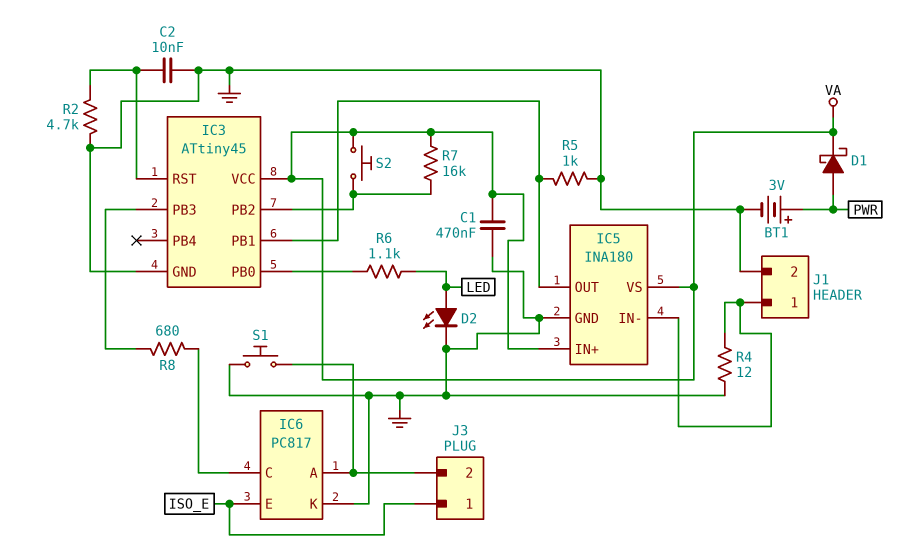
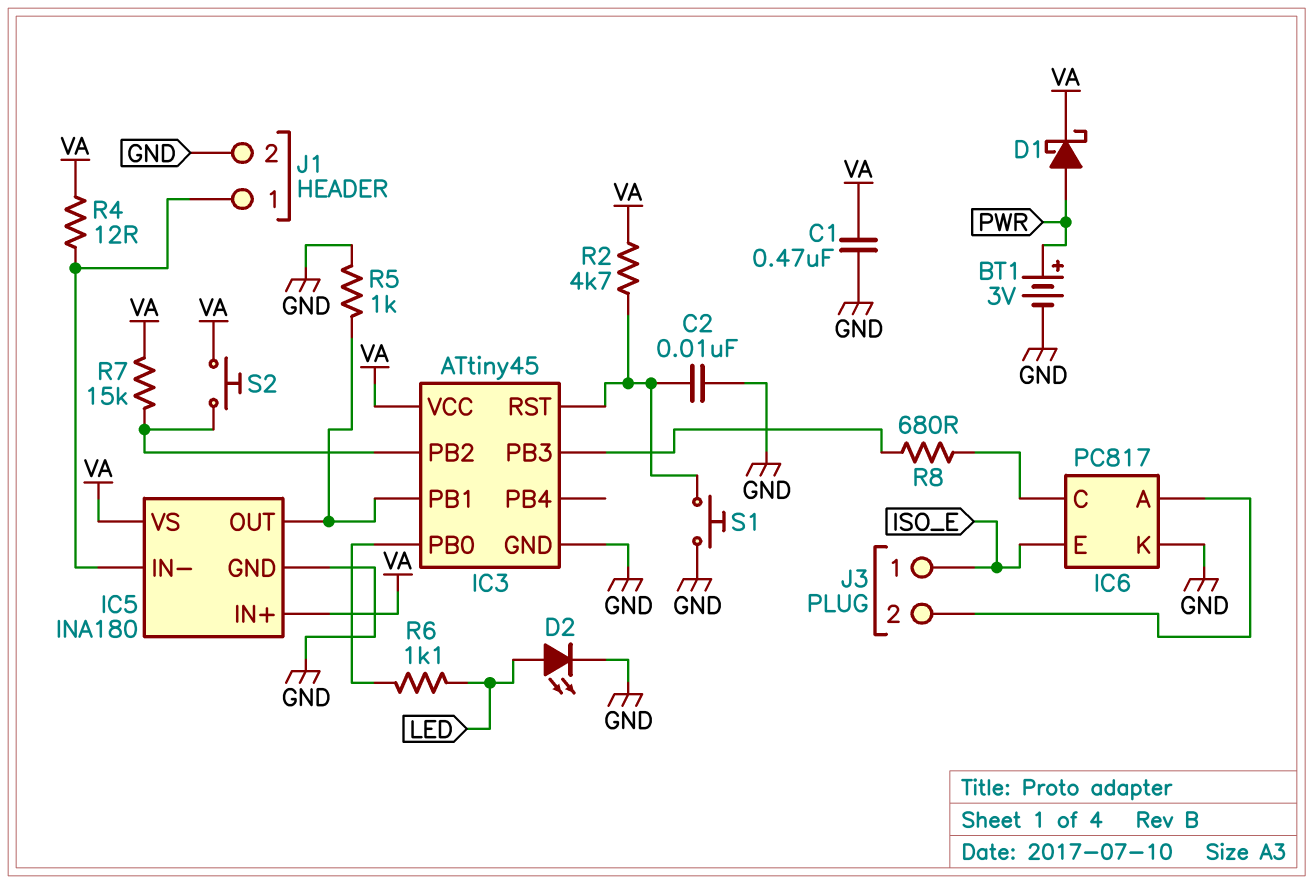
R2: 4.7k (GND, IC3/RST) -> 4.7k (IC3/RST, VA)
R4: 12 (GND, IC5/IN-) -> 12 (IC5/IN-, VA)
R7: 16k (IC3/PB2, VA) -> 15k (IC3/PB2, VA)
S1: button (GND, IC6/A) -> button (GND, IC3/RST)

